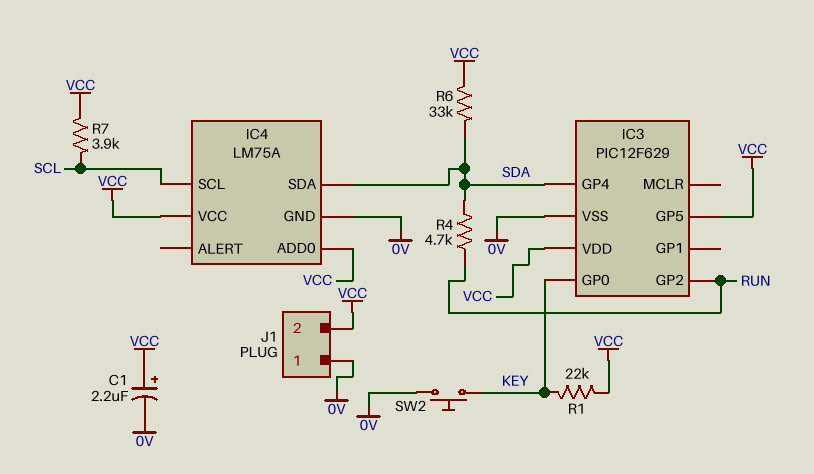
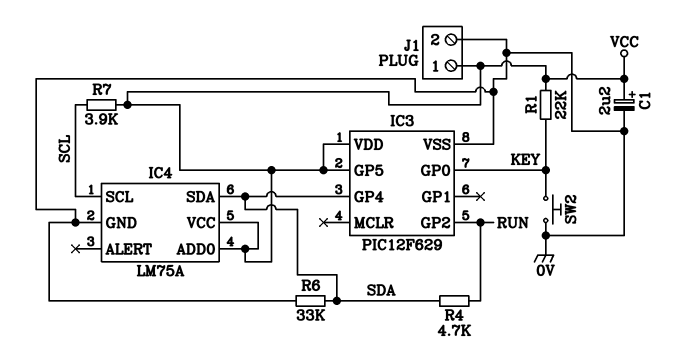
J1 pin 1: 0V -> VCC
J1 pin 2: VCC -> 0V
R6: 33k (SDA, VCC) -> 33k (0V, SDA)

